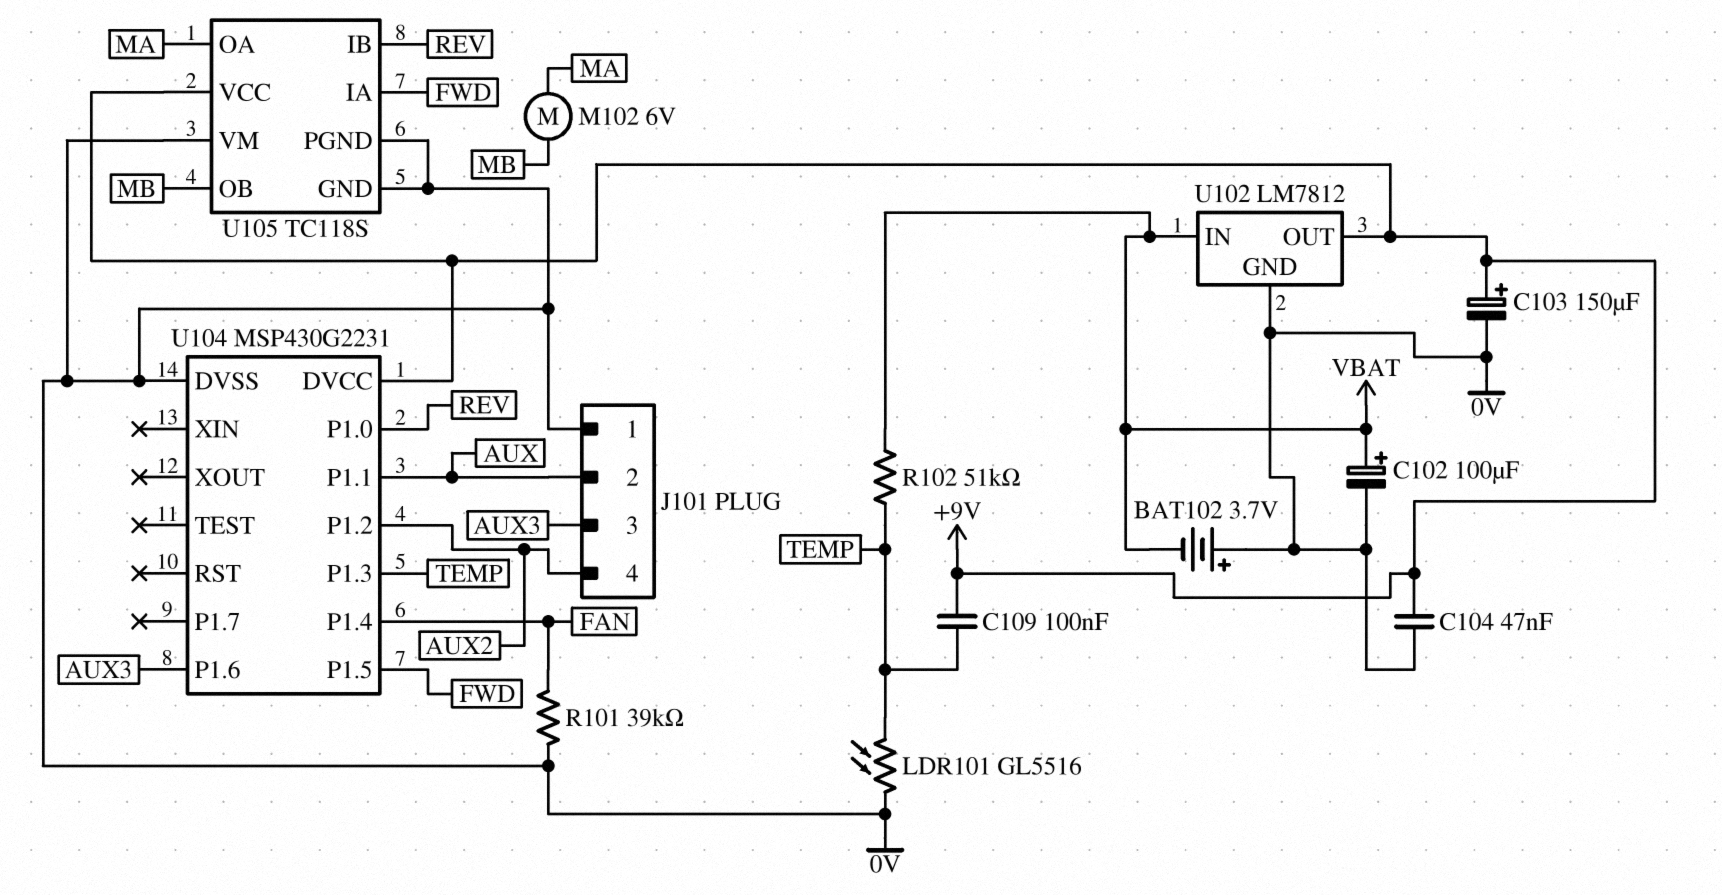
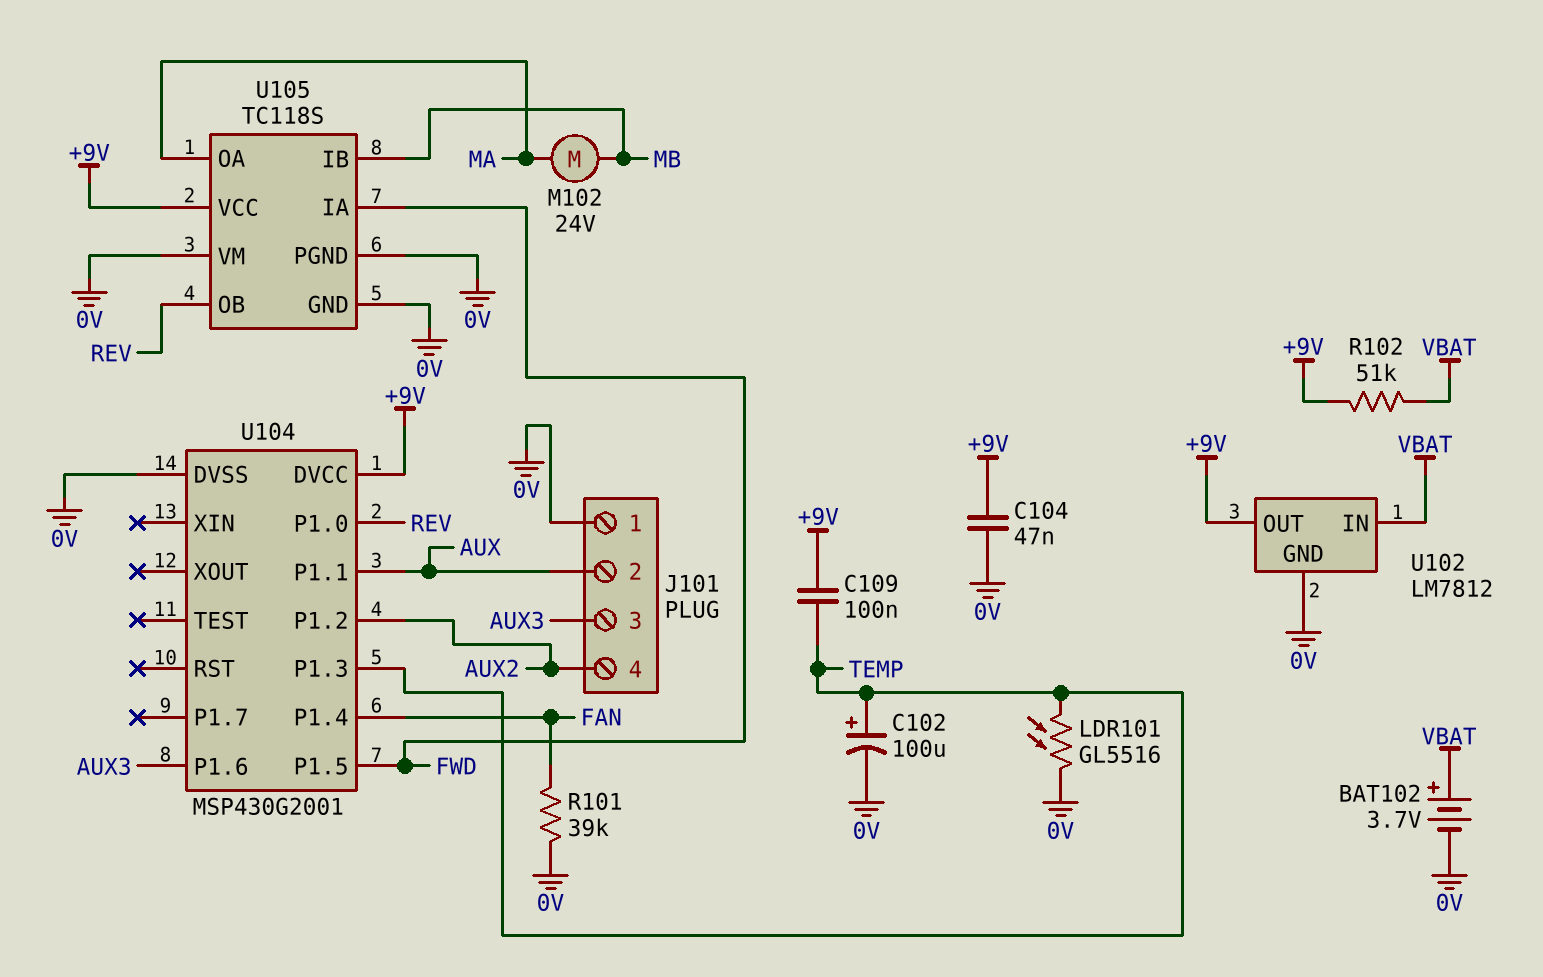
BAT102: 3.7V (plus 0V, minus VBAT) -> 3.7V (plus VBAT, minus 0V)
C102: 100uF (plus VBAT, minus 0V) -> 100uF (plus TEMP, minus 0V)
C103: 150uF (plus +9V, minus 0V) -> none
M102: motor 6V (MA, MB) -> motor 24V (MA, MB)
R102: 51k (TEMP, VBAT) -> 51k (+9V, VBAT)
U104: MSP430G2231 -> MSP430G2001
U105 pin IB: REV -> MB
U105 pin OB: MB -> REV

